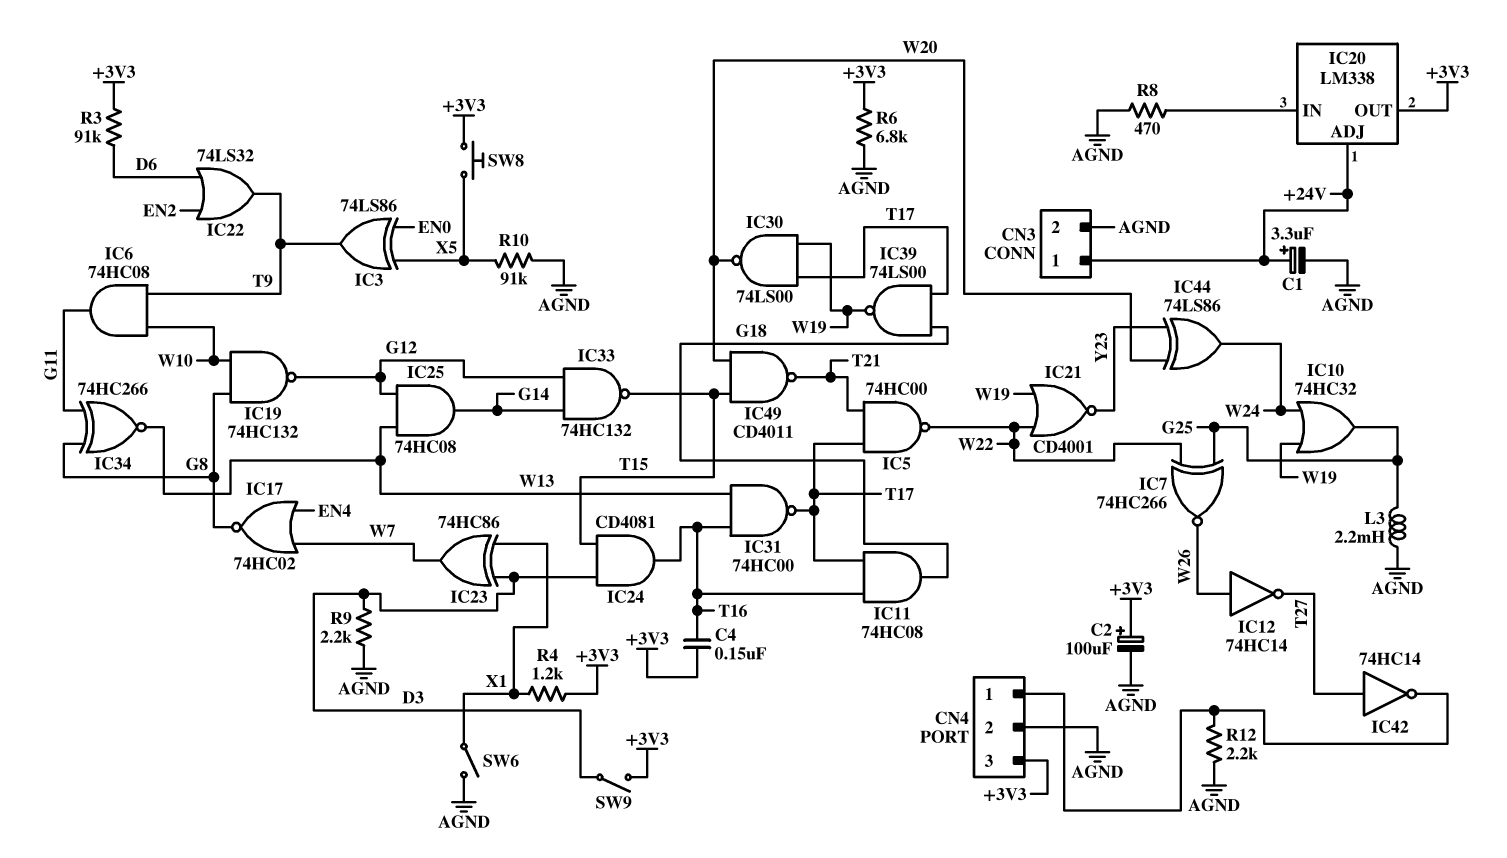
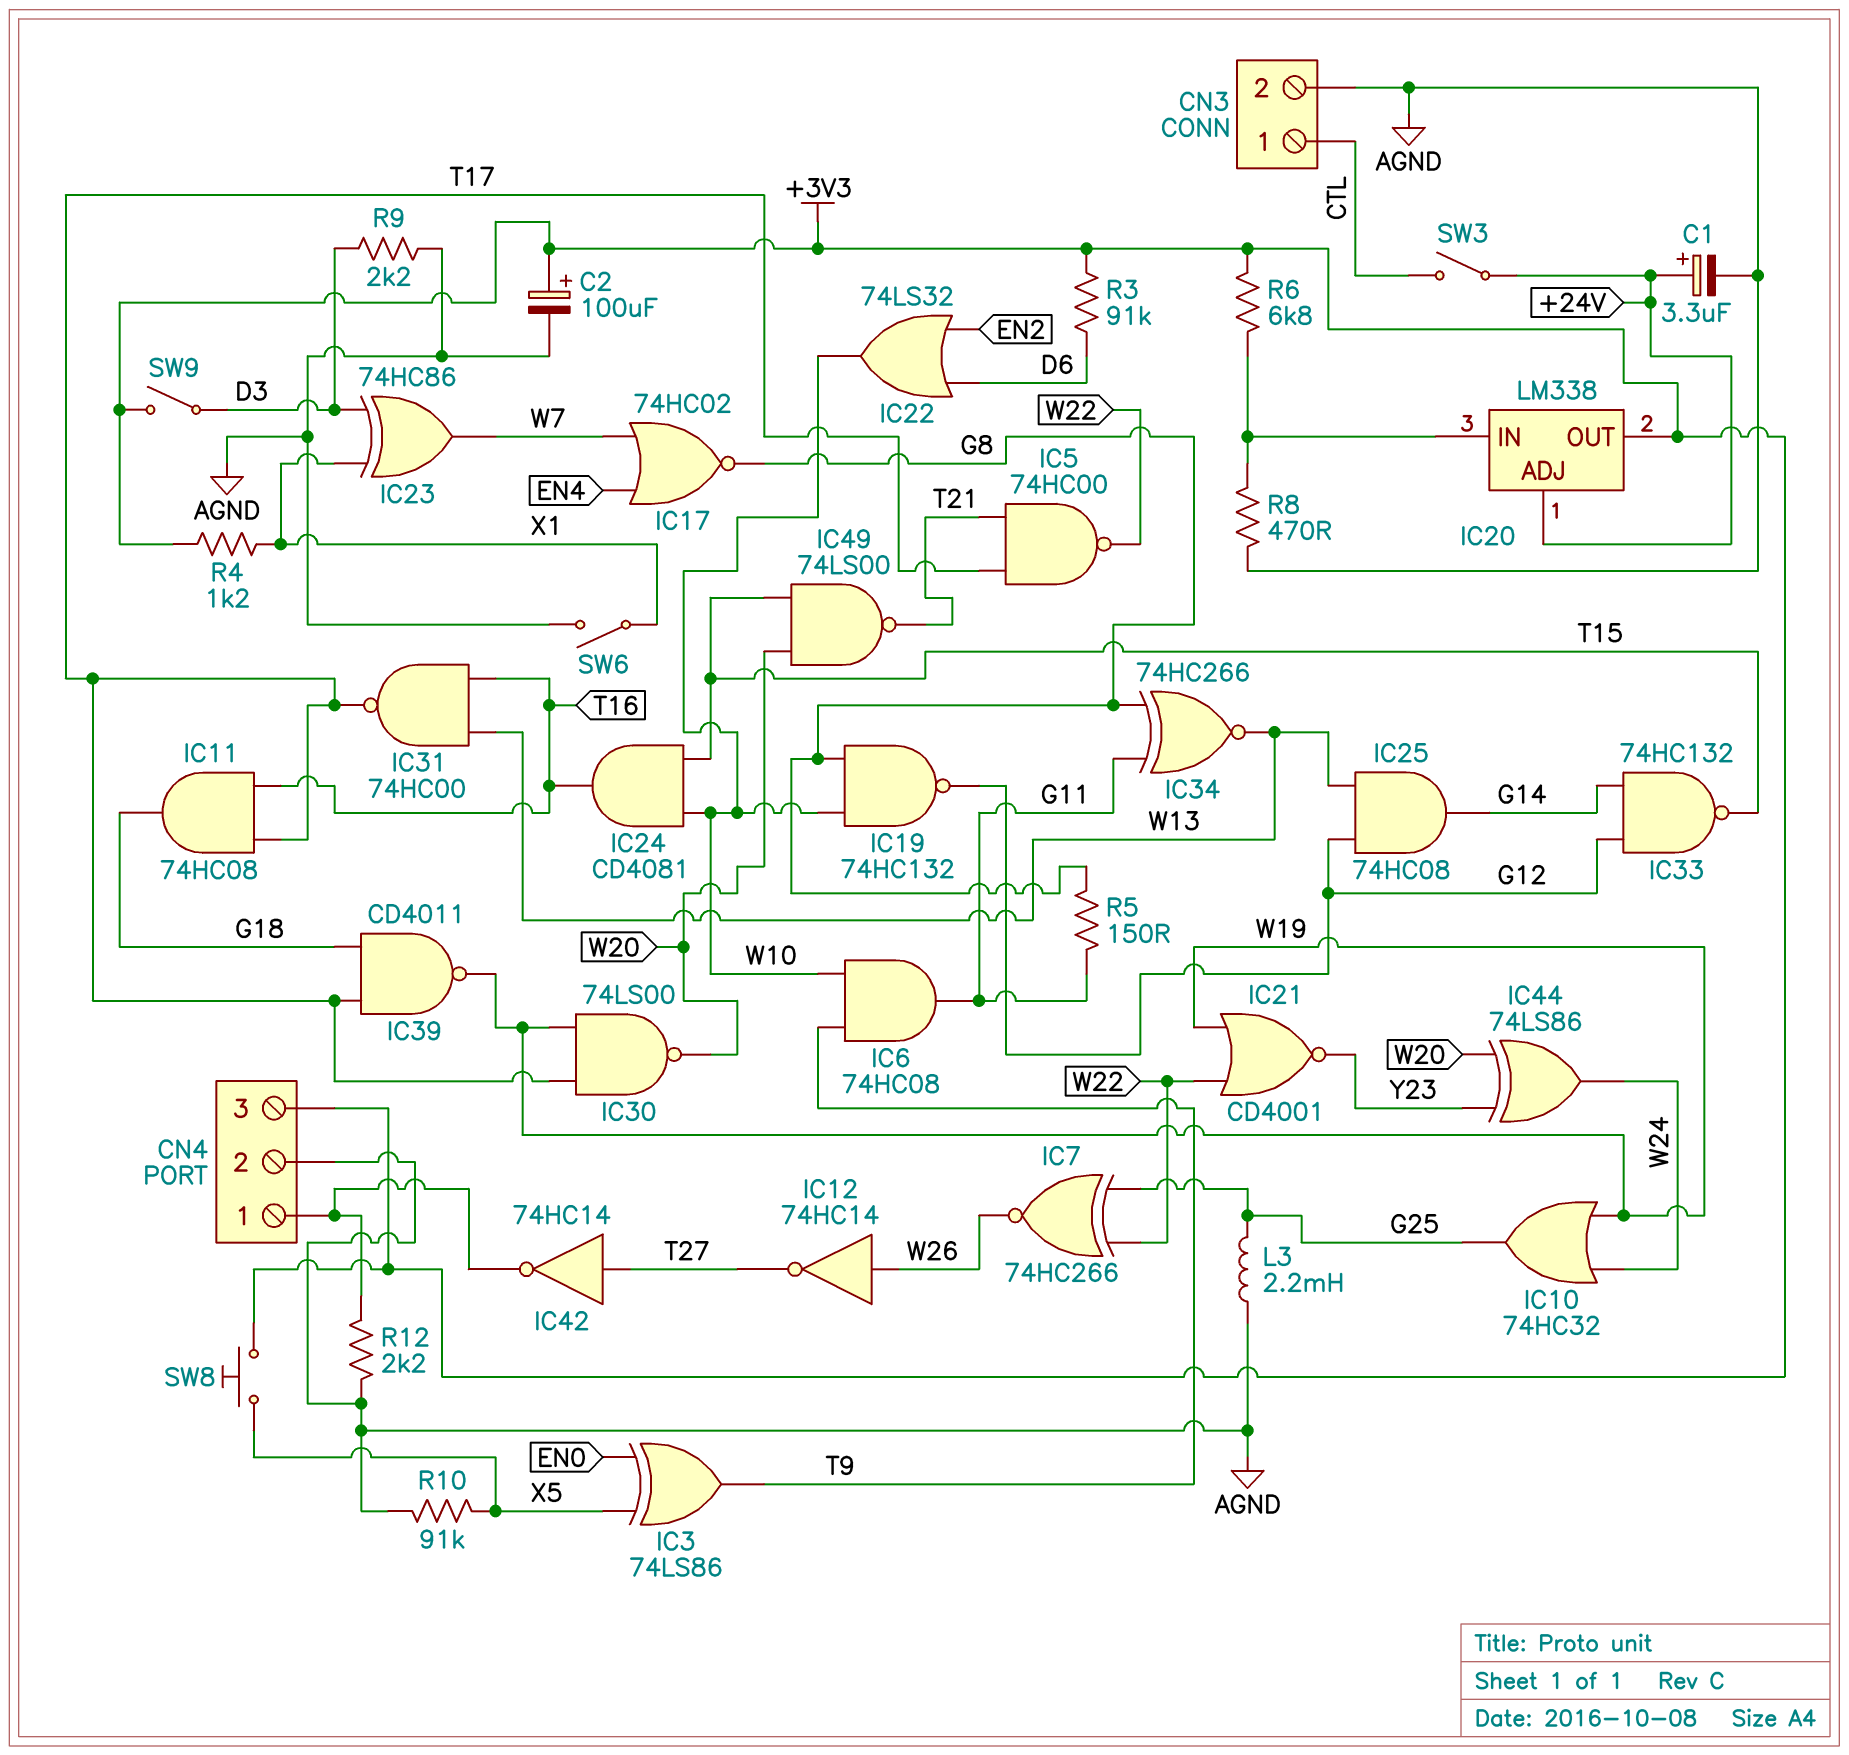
C4: 150nF (+3V3, T16) -> none
CN3 pin 1: +24V -> CTL
IC22: OR 74LS32 (in D6, in EN2, out T9) -> OR 74LS32 (in D6, in EN2, out W10)
IC24: AND CD4081 (in D3, in T15, out T16) -> AND CD4081 (in T15, in W10, out T16)
IC39: NAND 74LS00 (in G18, in T17, out W19) -> NAND CD4011 (in G18, in T17, out W19)
IC49: NAND CD4011 (in T15, in W20, out T21) -> NAND 74LS00 (in T15, in W20, out T21)
R5: none -> 150 (G8, G11)
R6: 6.8k (+3V3, AGND) -> 6.8k (+3V3, IC20/IN)
SW3: none -> switch (+24V, CTL)

